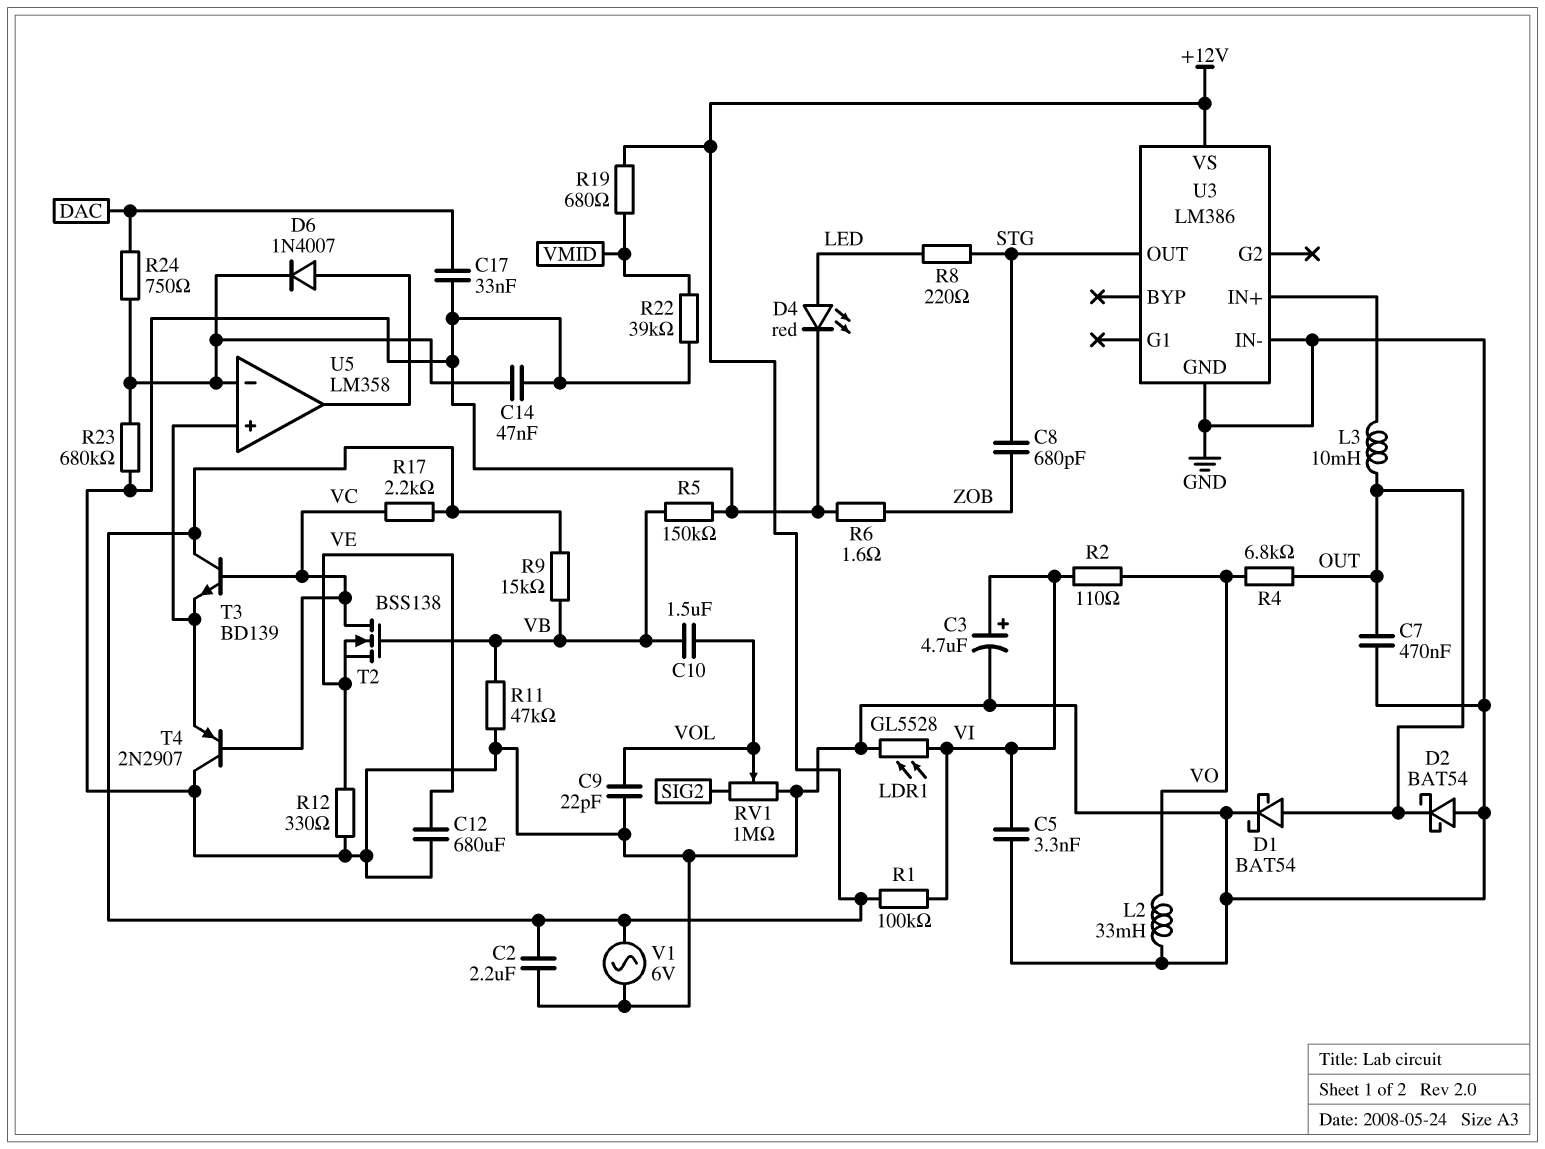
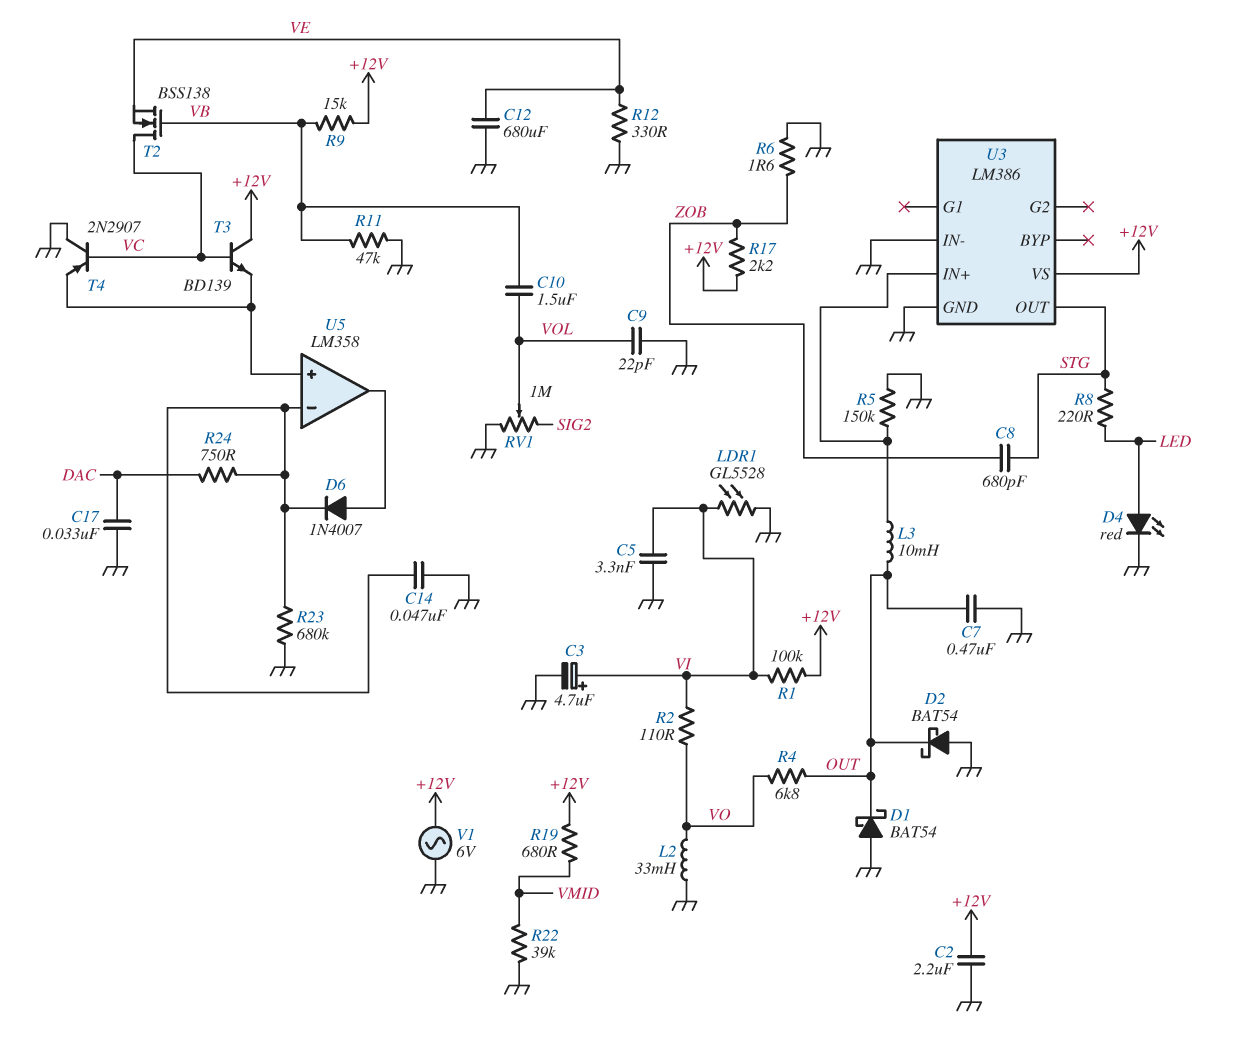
D1: schottky BAT54 (A OUT, K GND) -> schottky BAT54 (A GND, K OUT)
R5: 150k (GND, VB) -> 150k (GND, U3/IN+)
R17: 2.2k (+12V, VC) -> 2.2k (+12V, ZOB)

